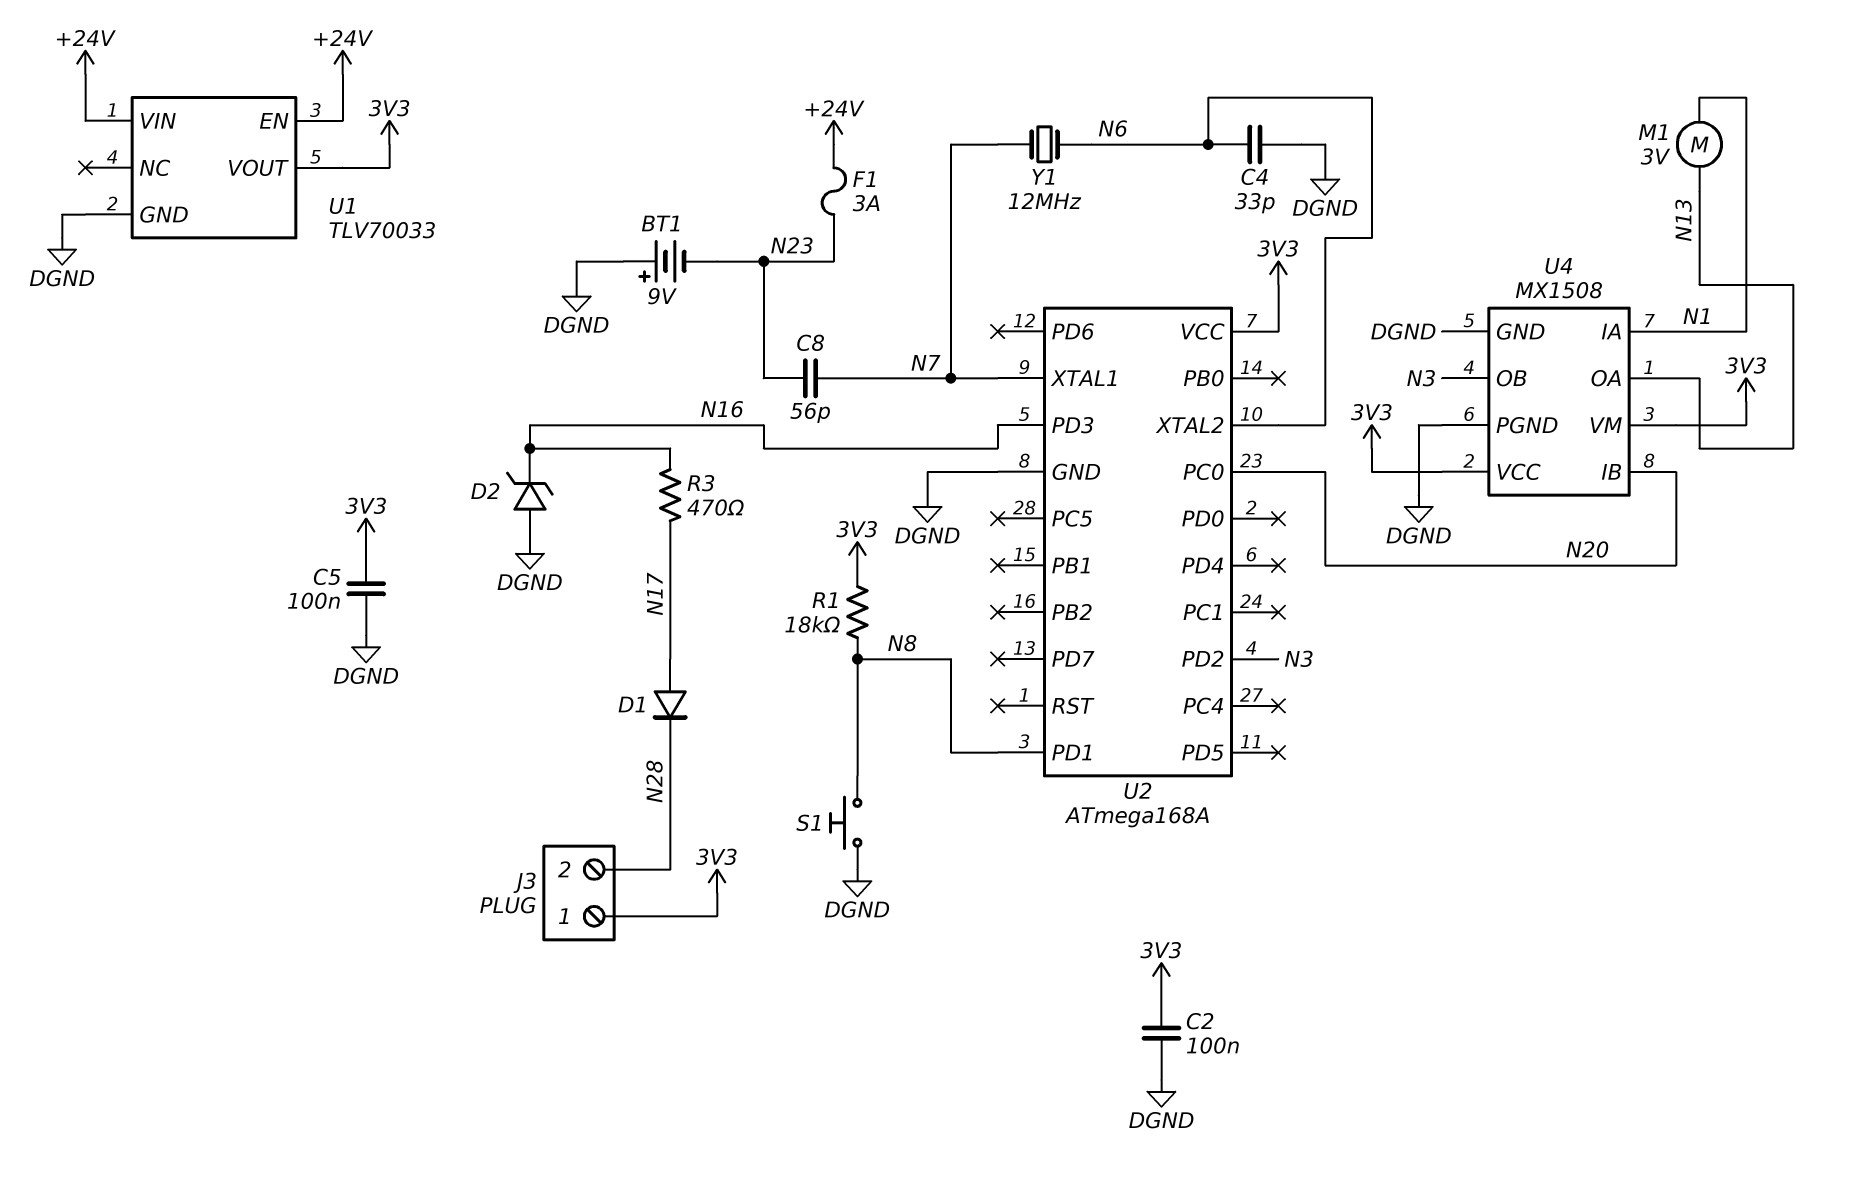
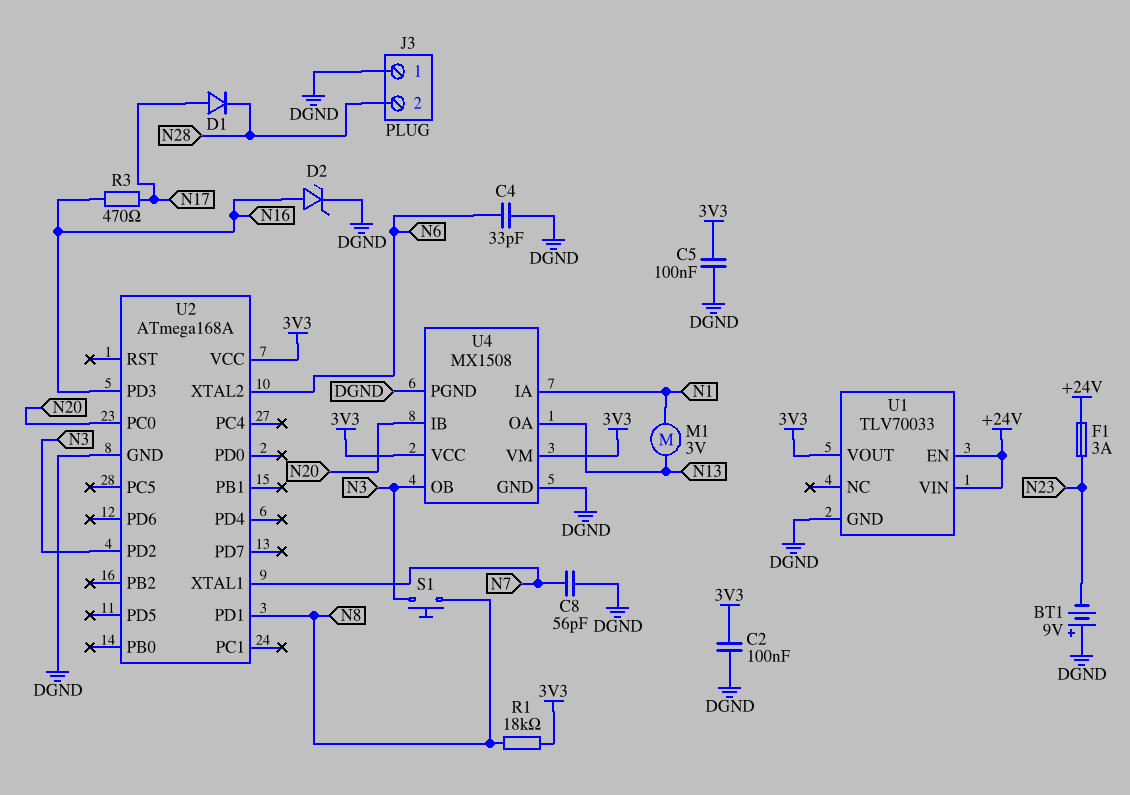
C8: 56pF (N7, N23) -> 56pF (DGND, N7)
D2: zener (A DGND, K N16) -> zener (A N16, K DGND)
J3 pin 1: 3V3 -> DGND
S1: button (DGND, N8) -> button (N3, N8)
Y1: 12MHz (N6, N7) -> none

